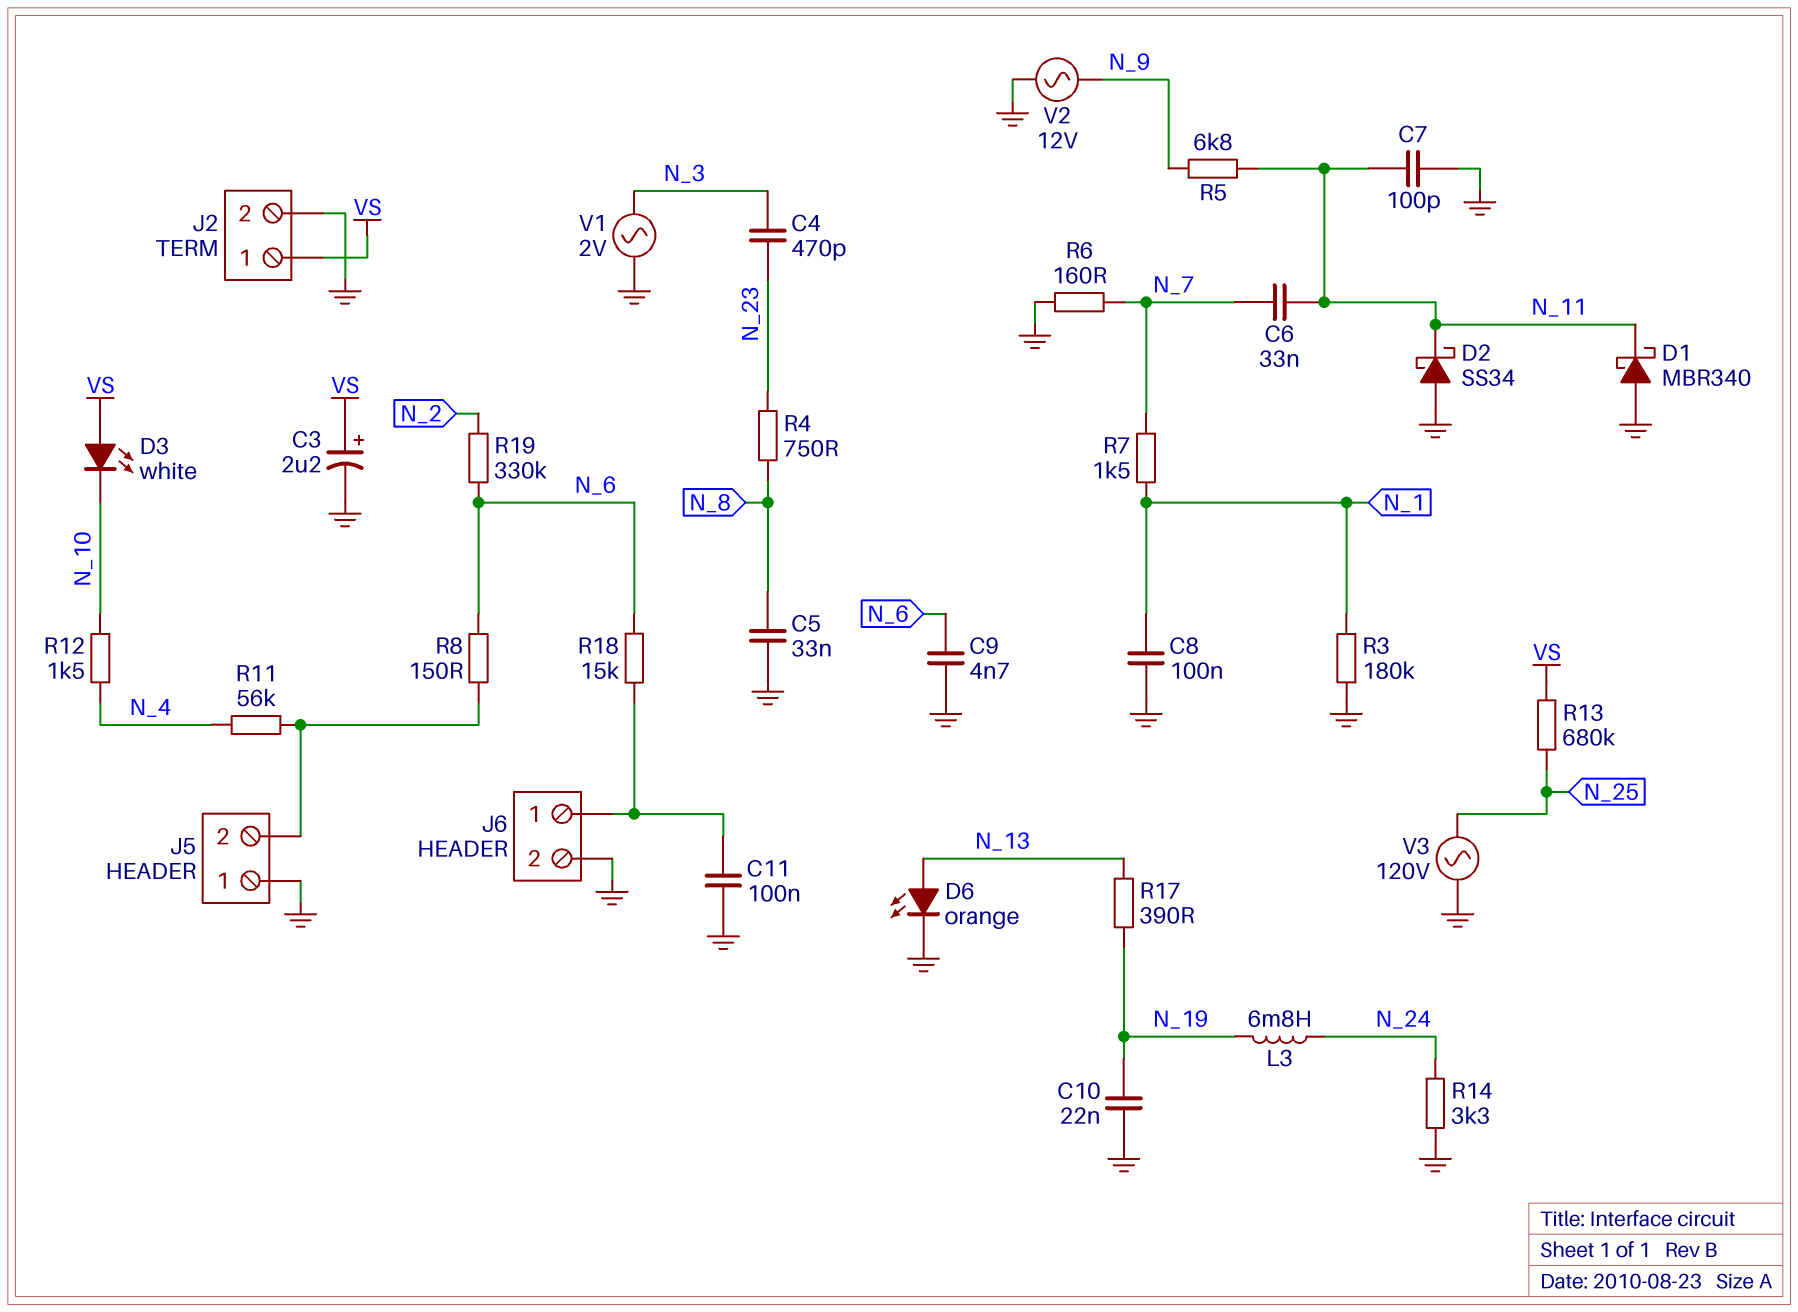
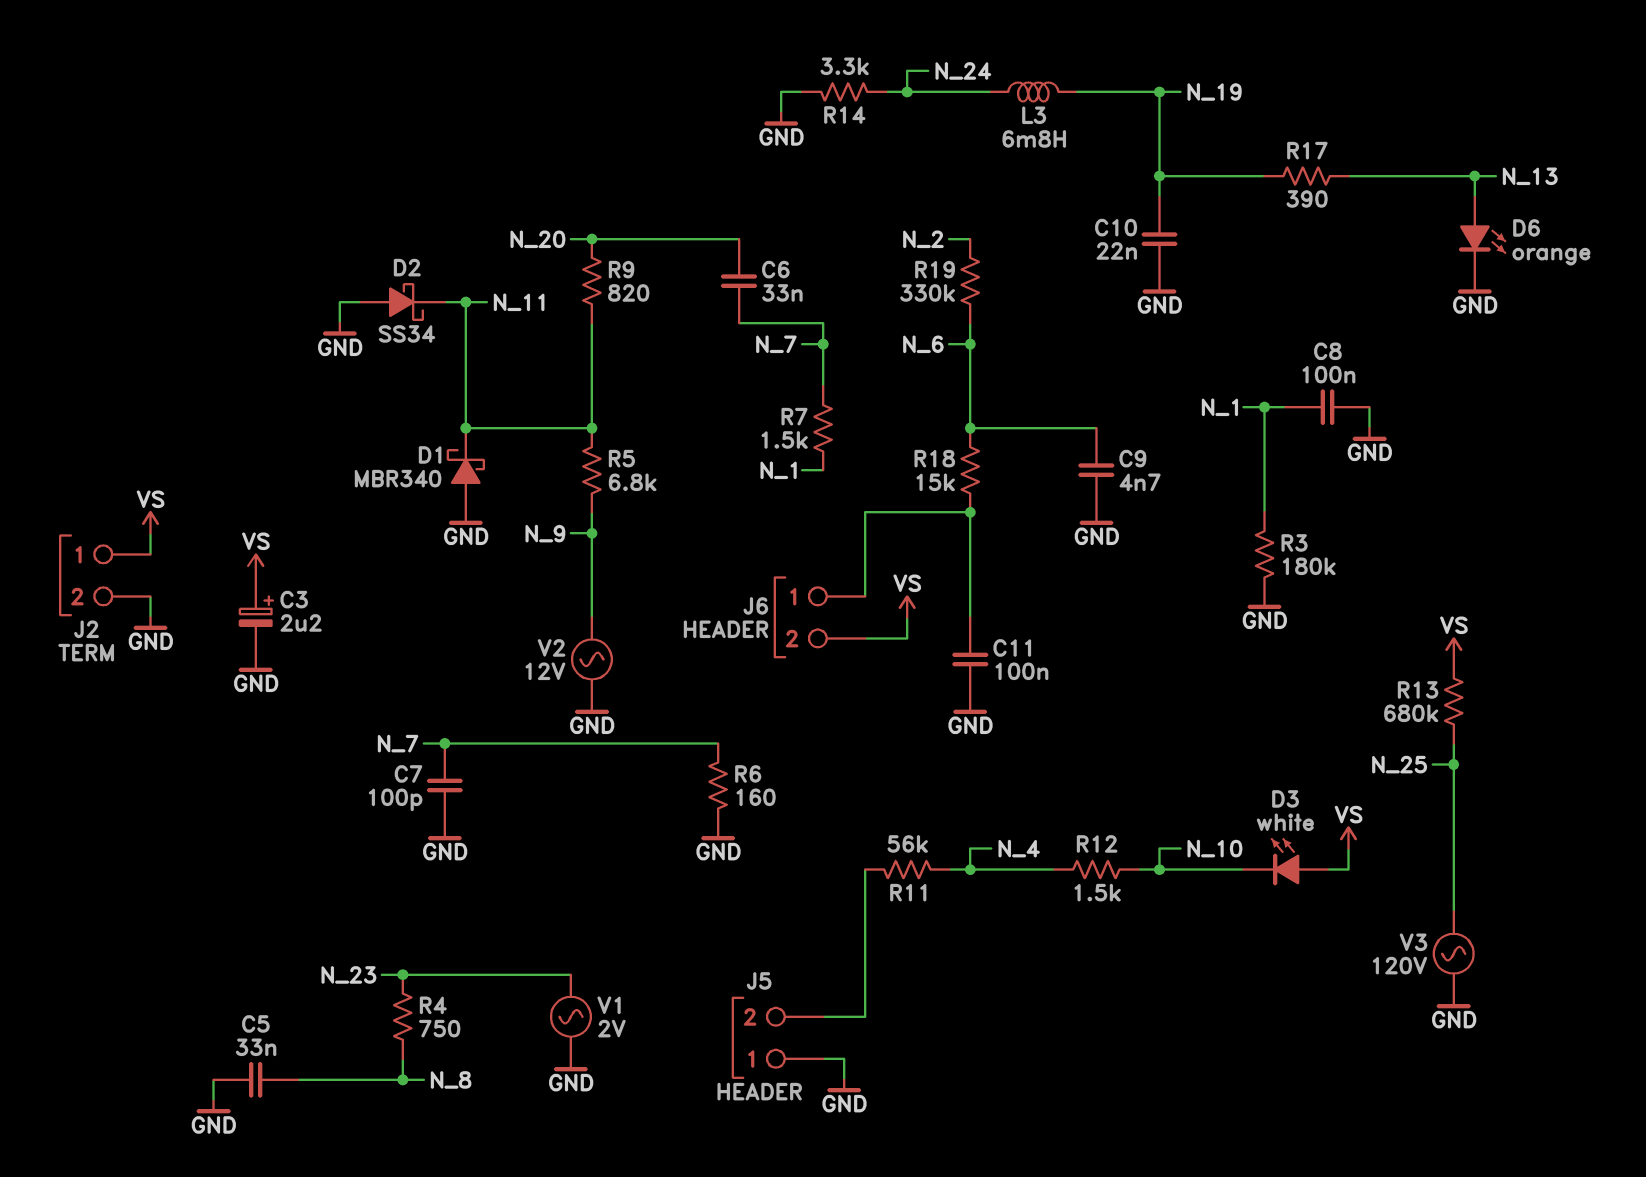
C4: 470pF (N_3, N_23) -> none
C6: 33nF (N_7, N_11) -> 33nF (N_7, N_20)
C7: 100pF (GND, N_11) -> 100pF (GND, N_7)
J6 pin 2: GND -> VS
R8: 150 (J5/2, N_6) -> none
R9: none -> 820 (N_11, N_20)
V1: AC 2V (GND, N_3) -> AC 2V (GND, N_23)

